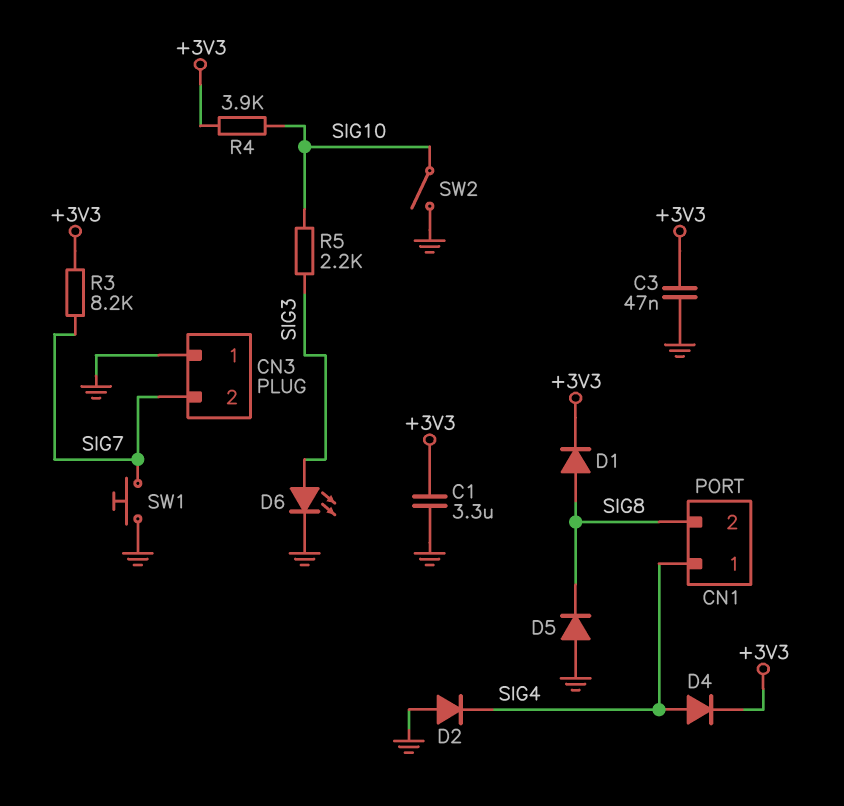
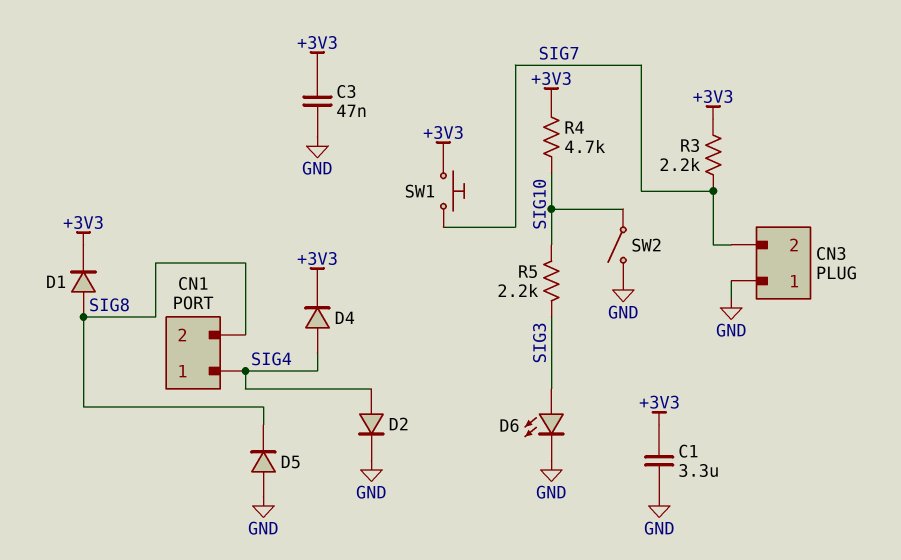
D2: diode (A GND, K SIG4) -> diode (A SIG4, K GND)
R3: 8.2k (+3V3, SIG7) -> 2.2k (+3V3, SIG7)
R4: 3.9k (+3V3, SIG10) -> 4.7k (+3V3, SIG10)
SW1: button (GND, SIG7) -> button (+3V3, SIG7)

